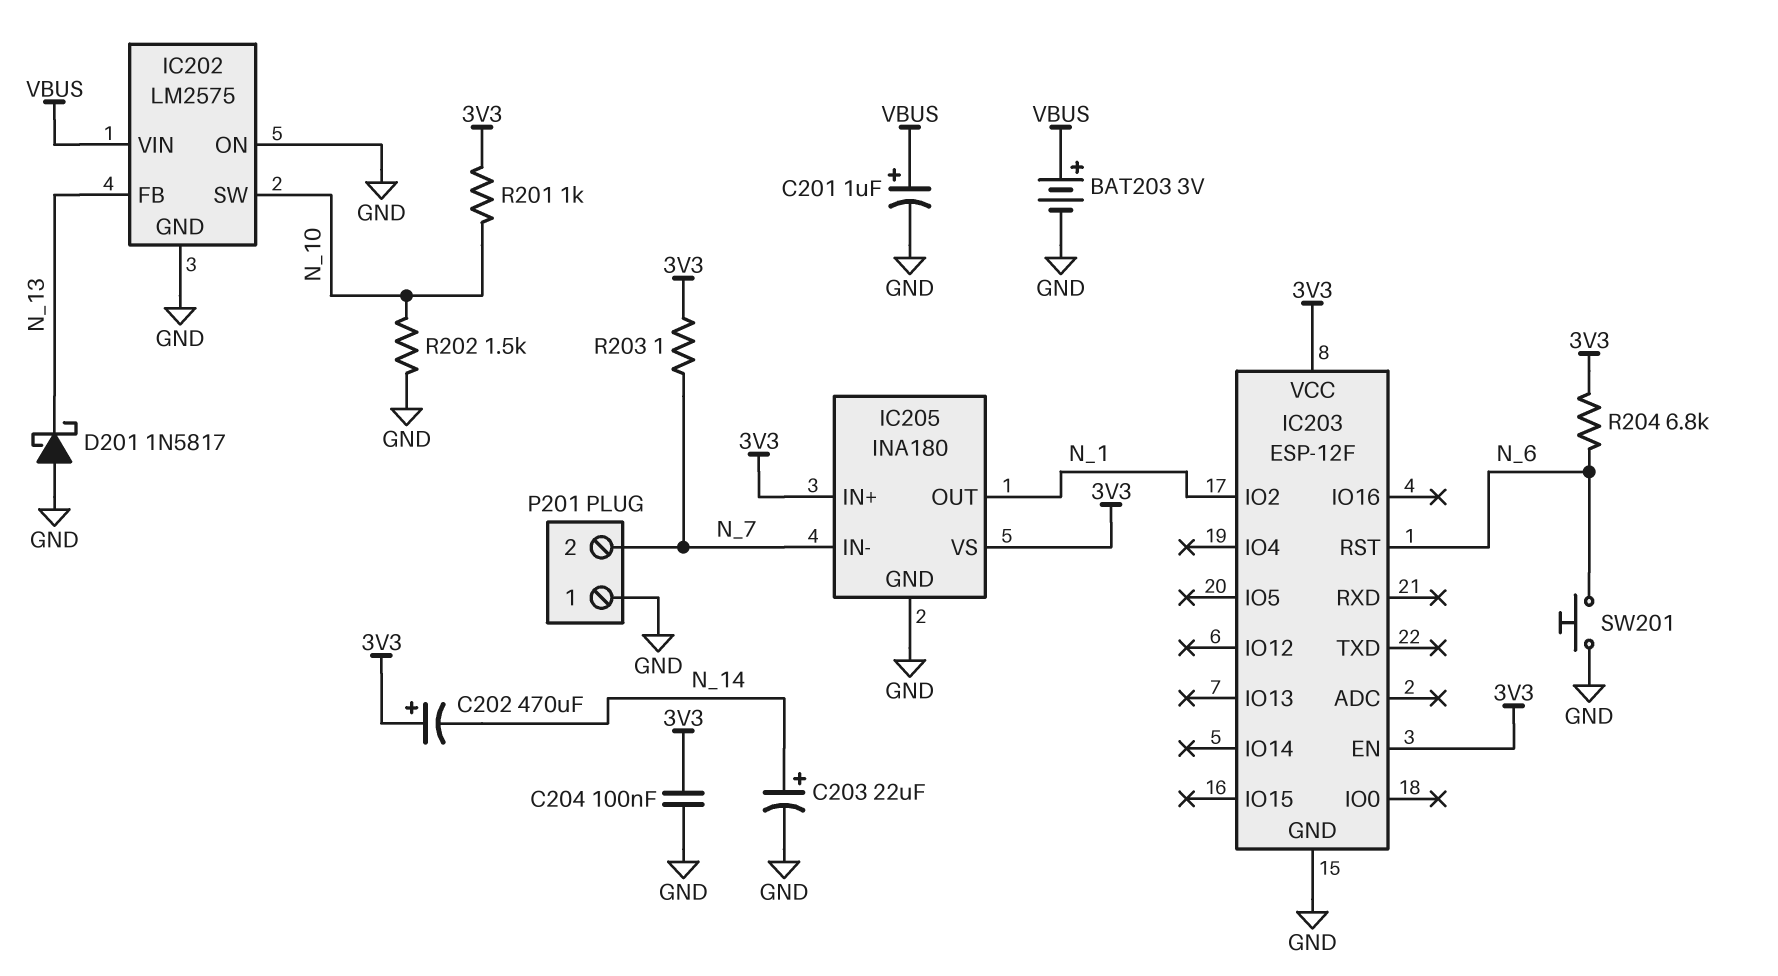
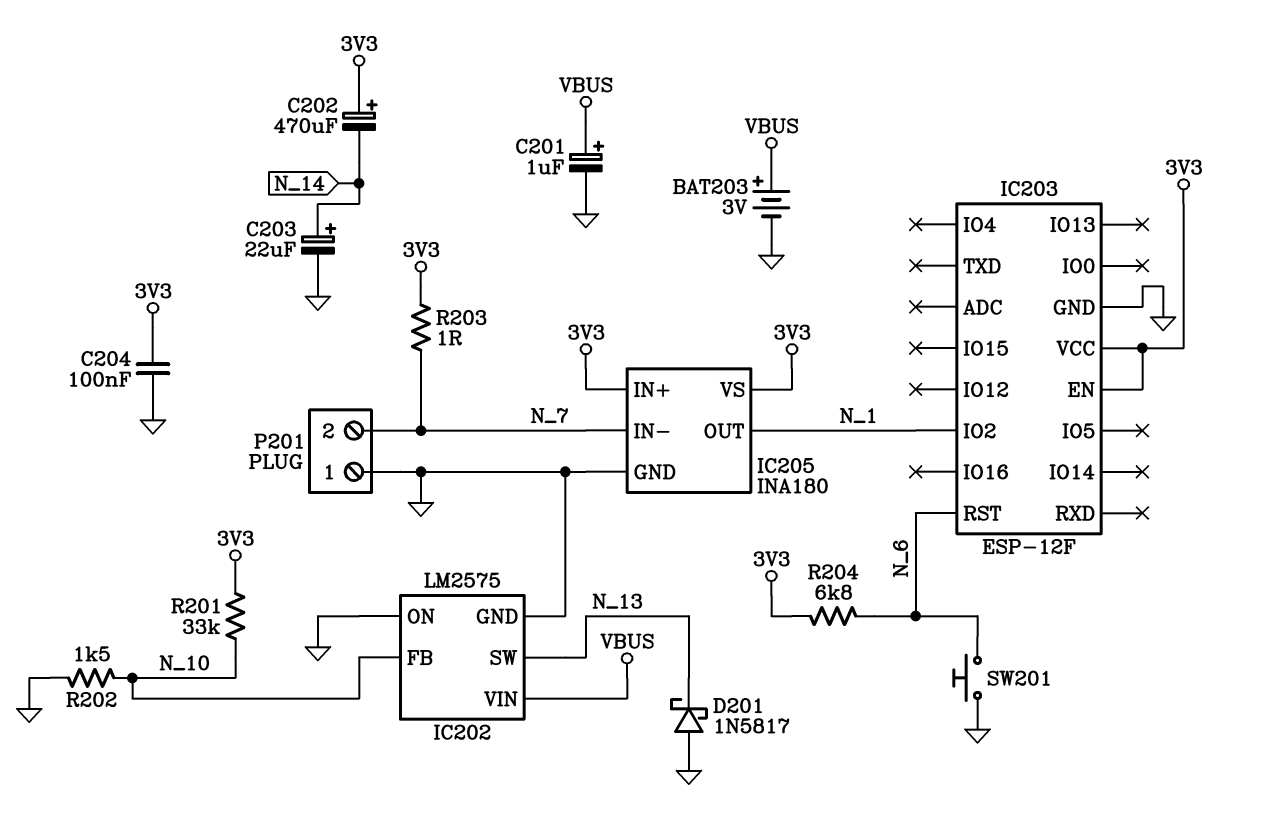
IC202 pin FB: N_13 -> N_10
IC202 pin SW: N_10 -> N_13
R201: 1k (3V3, N_10) -> 33k (3V3, N_10)

